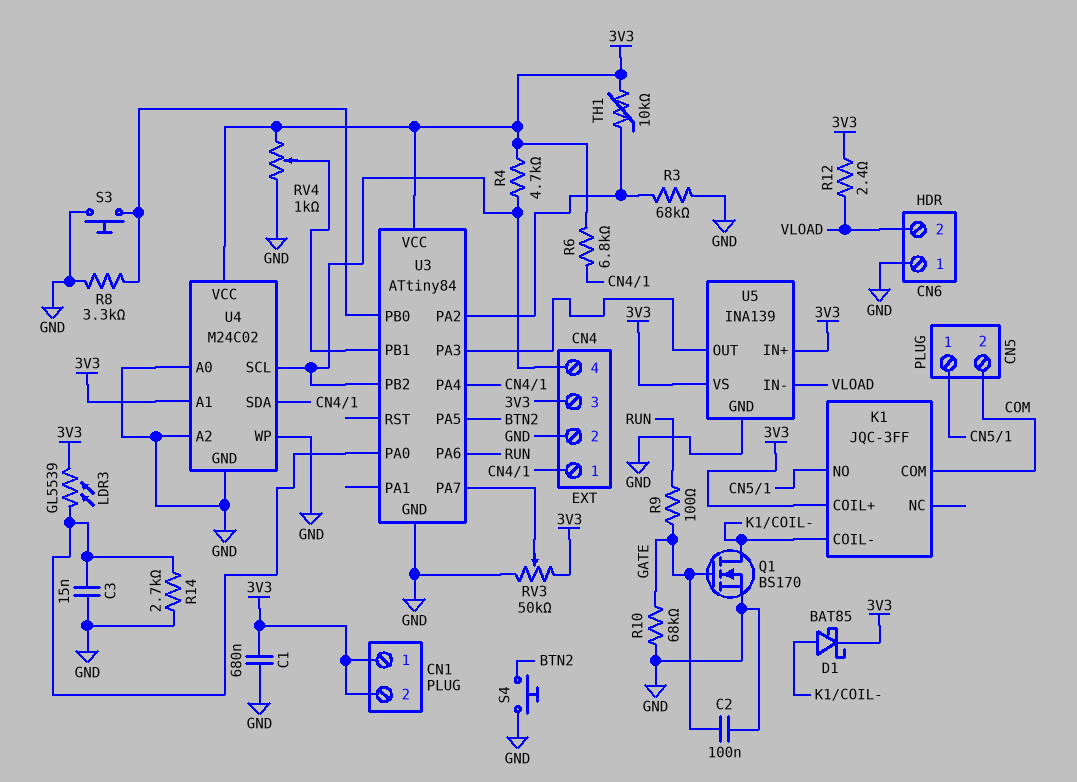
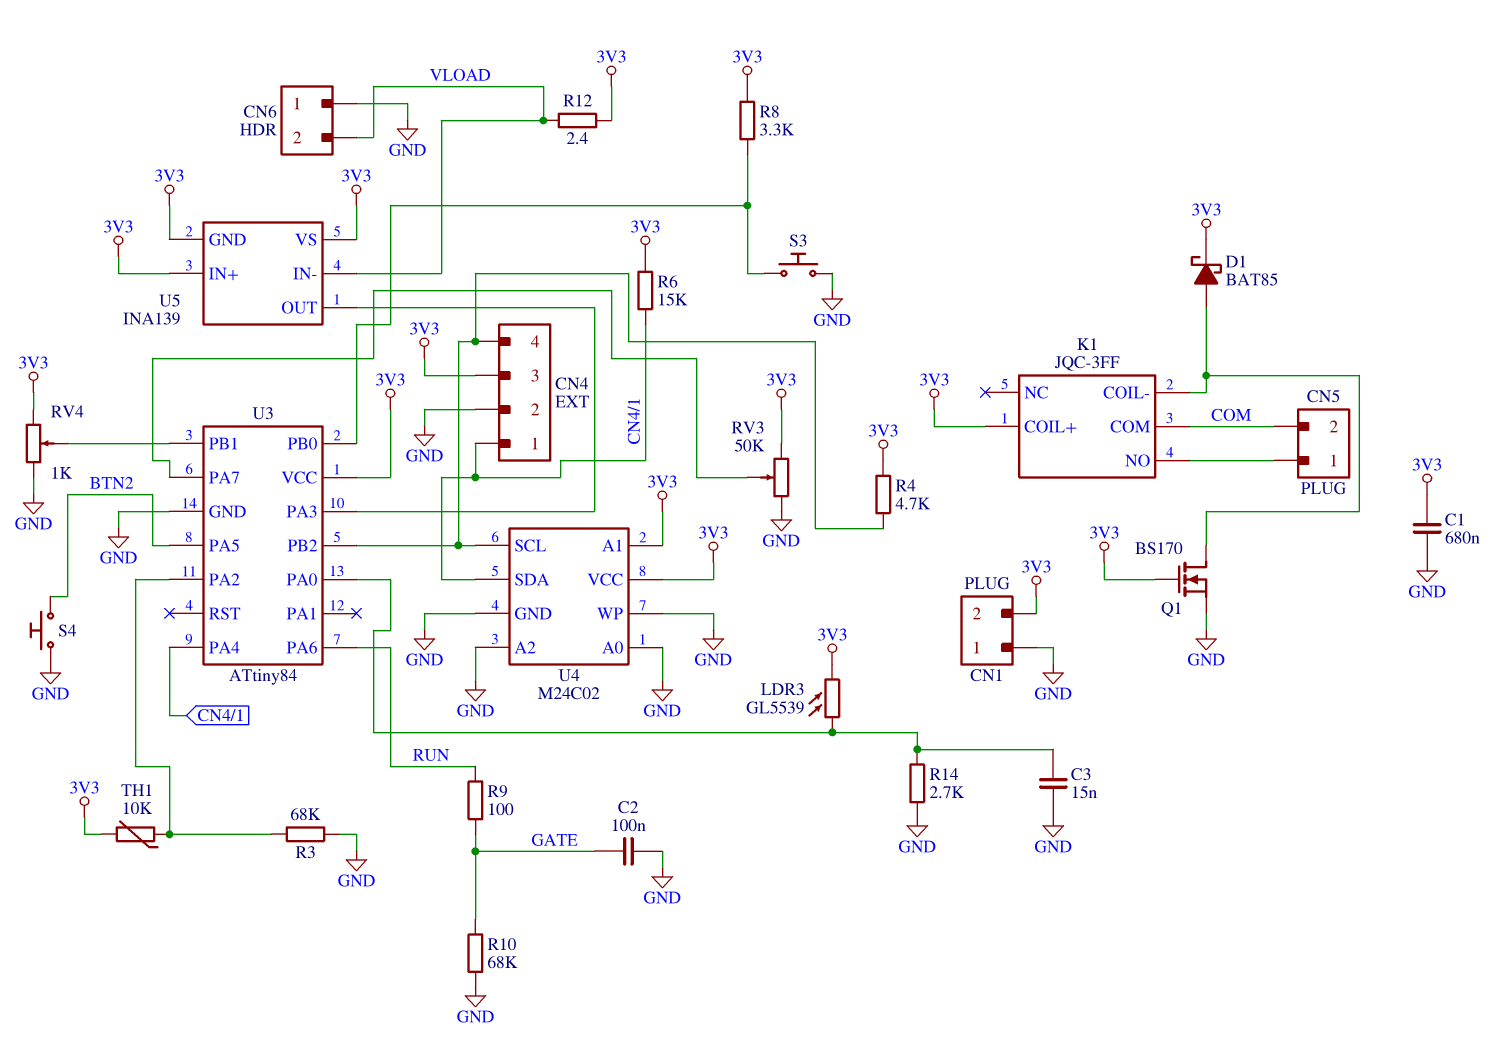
CN1 pin 1: 3V3 -> GND
Q1: NMOS BS170 (G GATE, D K1/COIL-, S GND) -> NMOS BS170 (G 3V3, D K1/COIL-, S GND)
R6: 6.8k (3V3, CN4/1) -> 15k (3V3, CN4/1)
R8: 3.3k (GND, U3/PB0) -> 3.3k (3V3, U3/PB0)
U5 pin GND: GND -> 3V3

